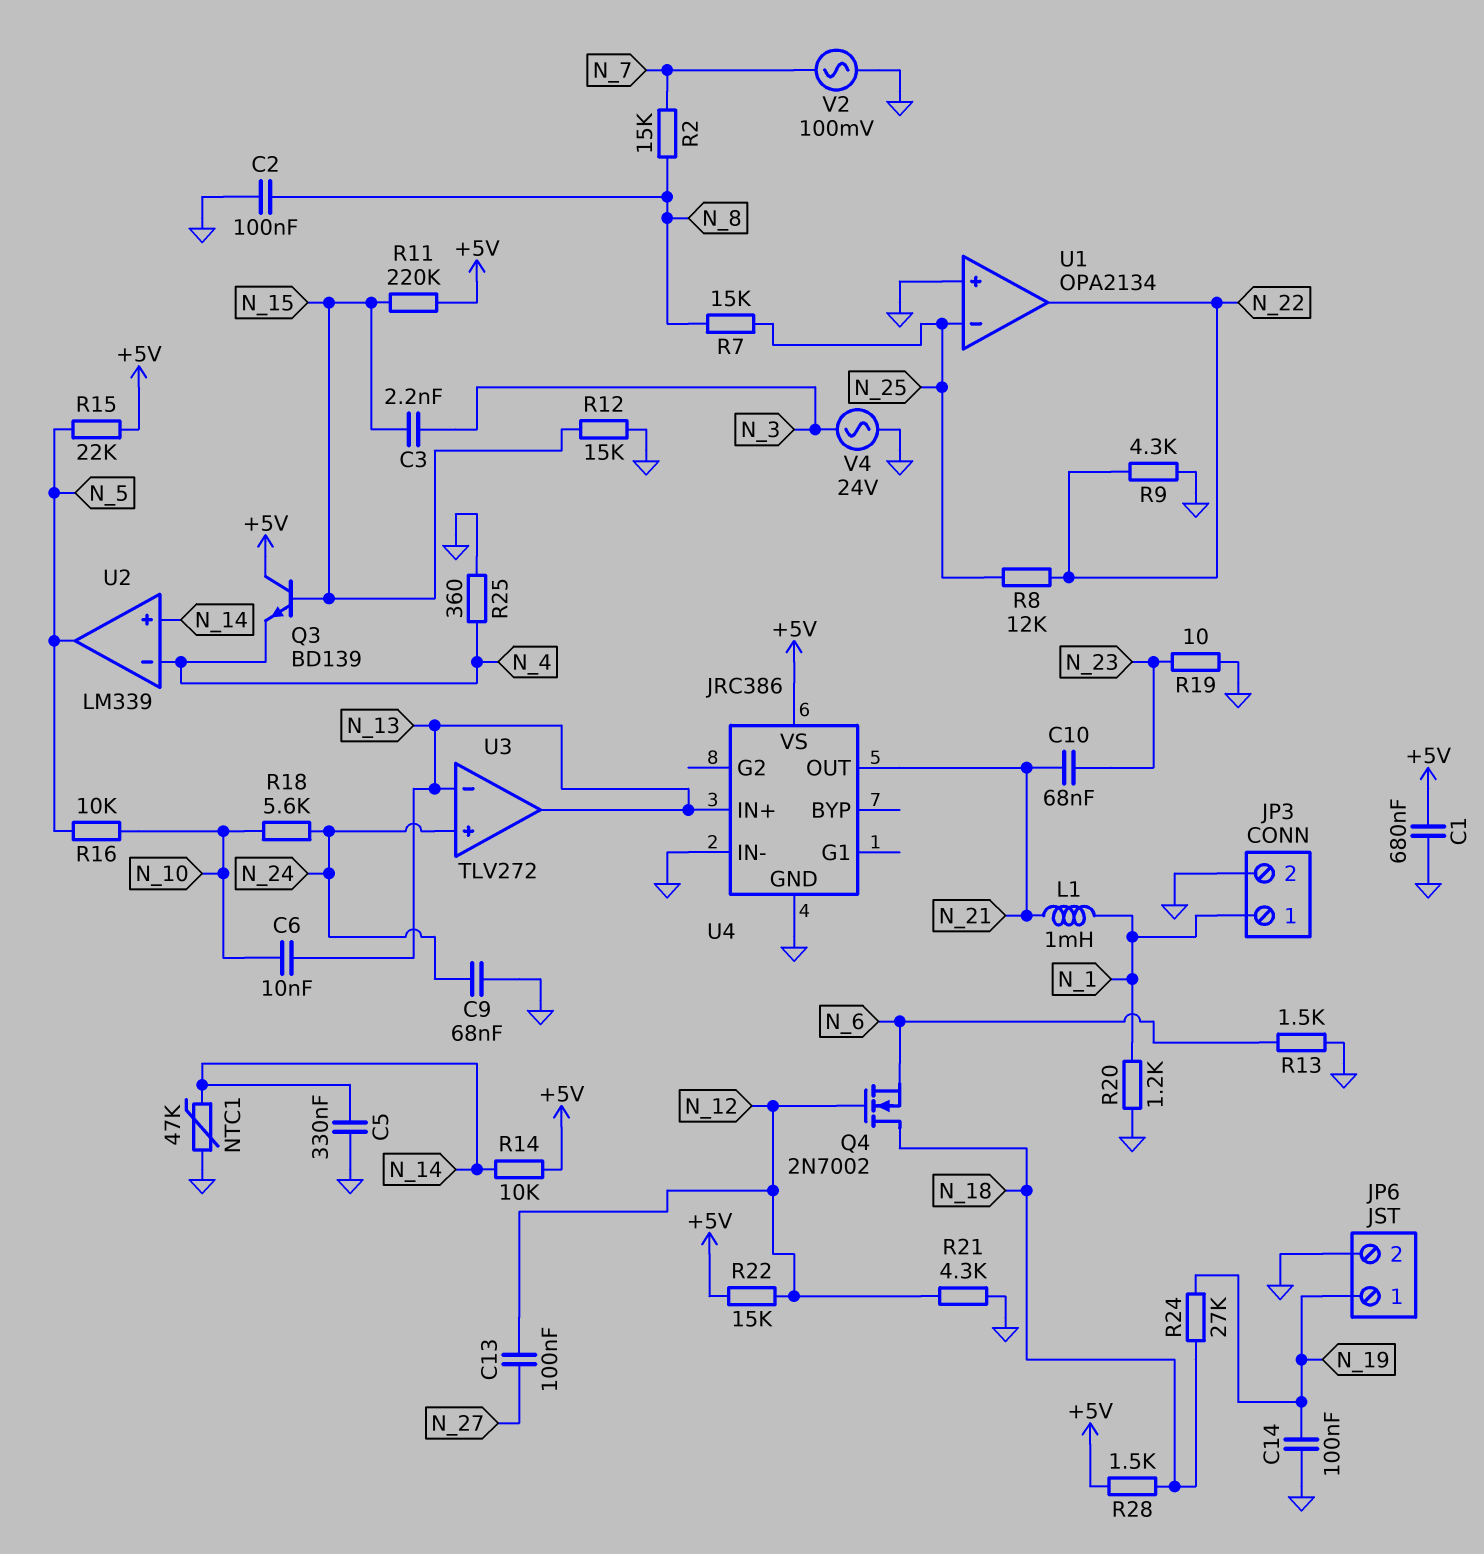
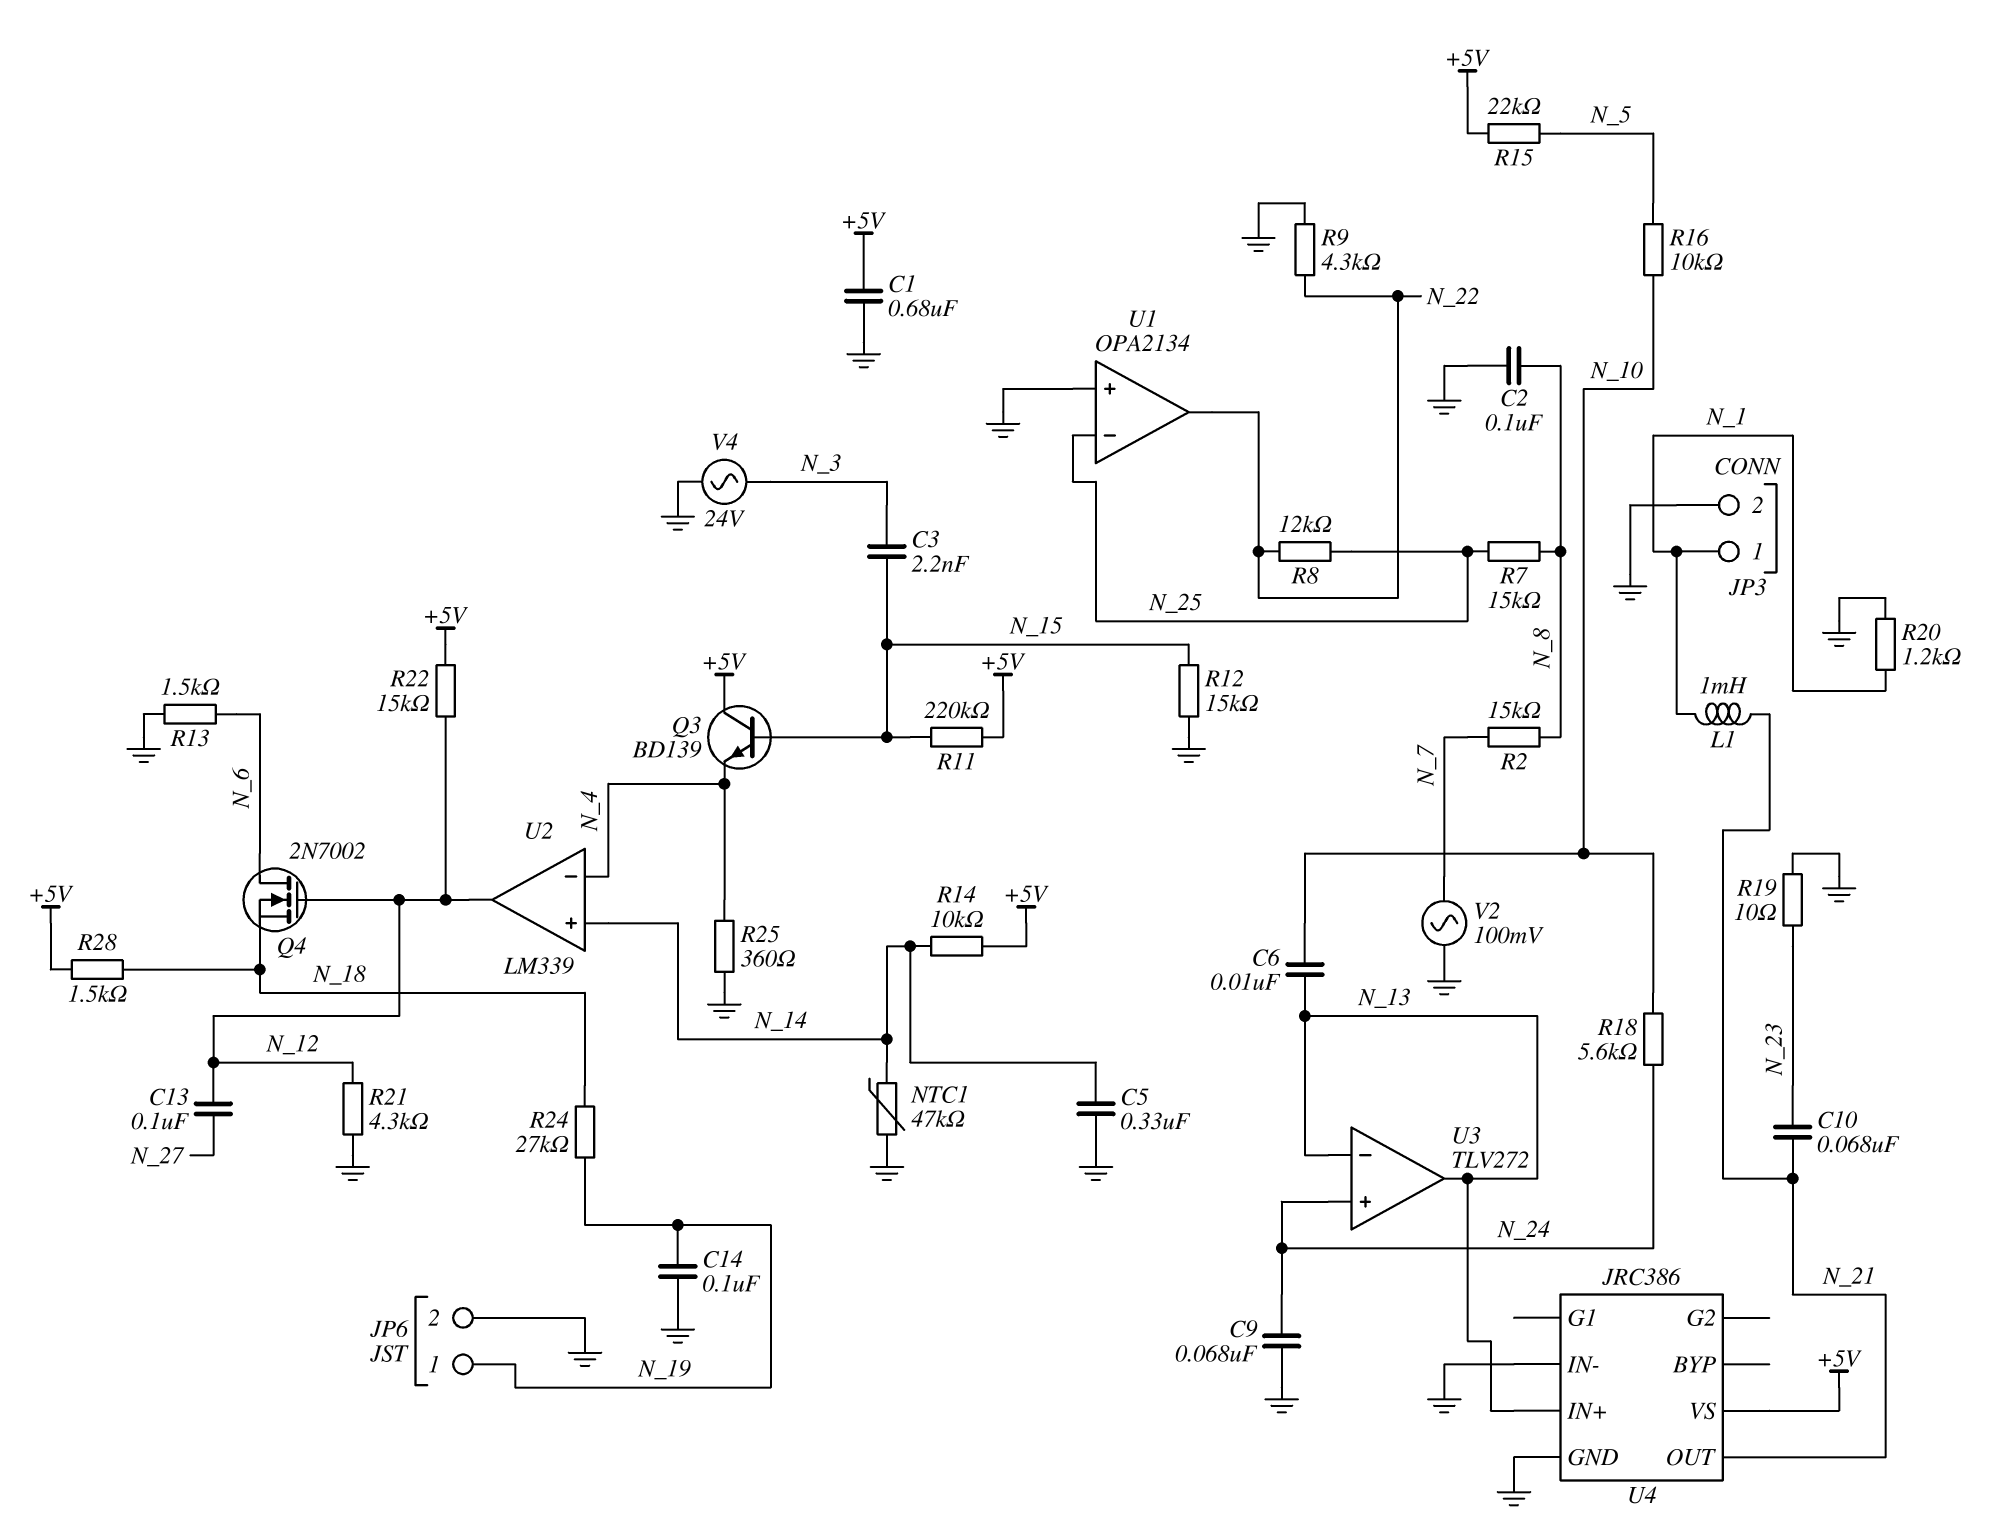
Q4: NMOS 2N7002 (G N_12, D N_18, S N_6) -> NMOS 2N7002 (G N_12, D N_6, S N_18)
U2 pin out: N_5 -> N_12

